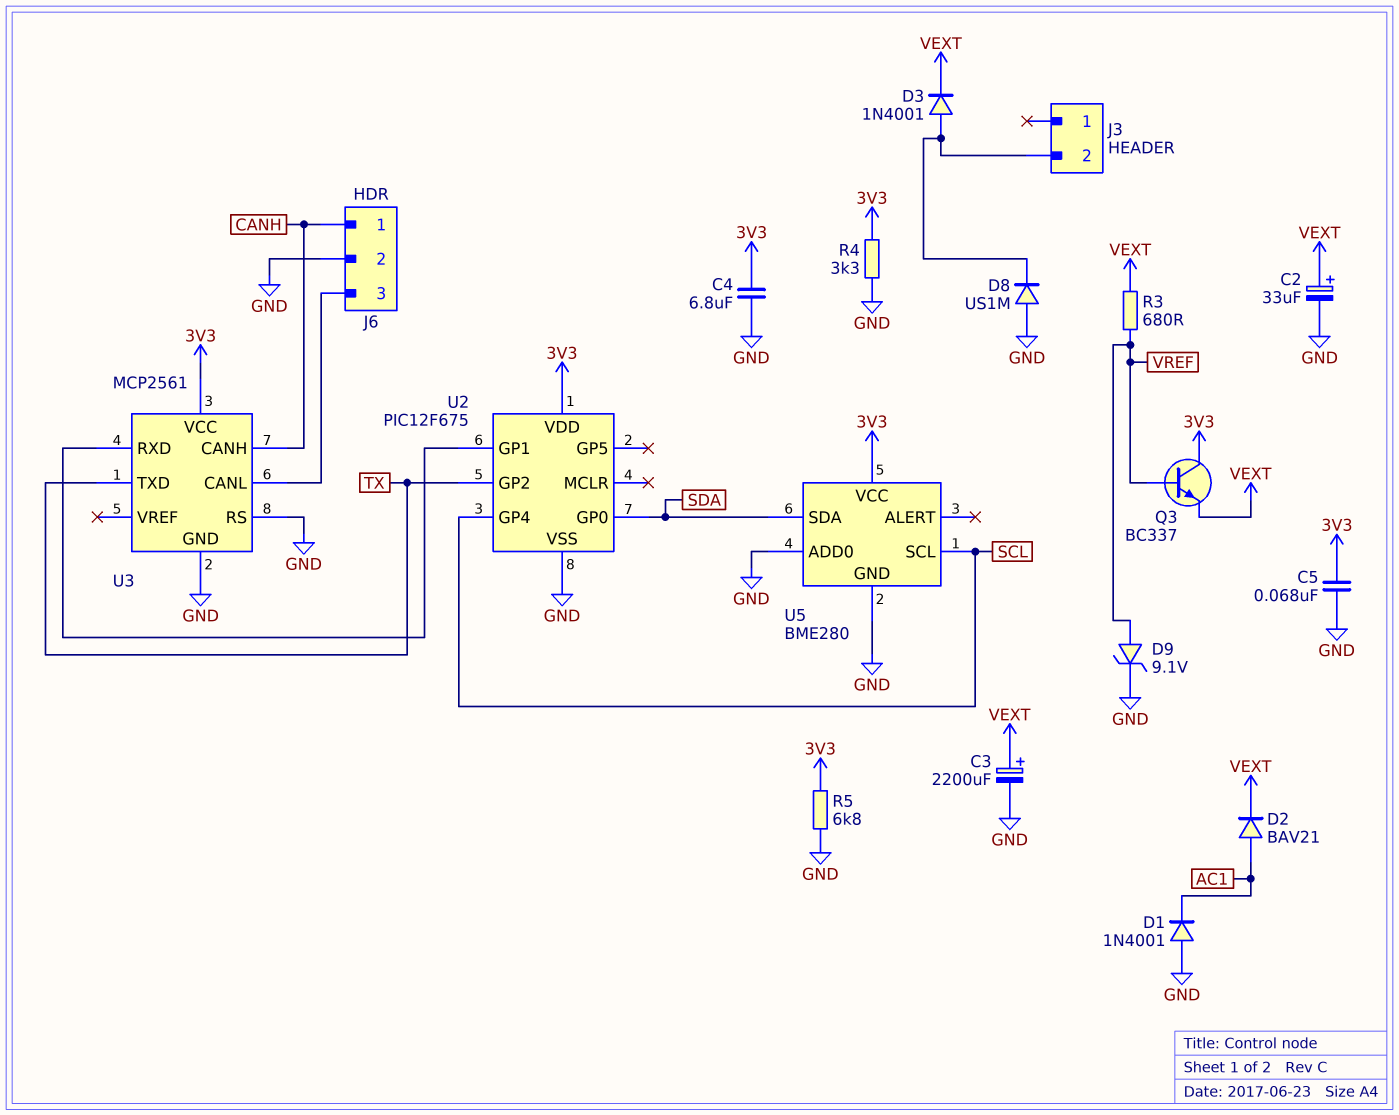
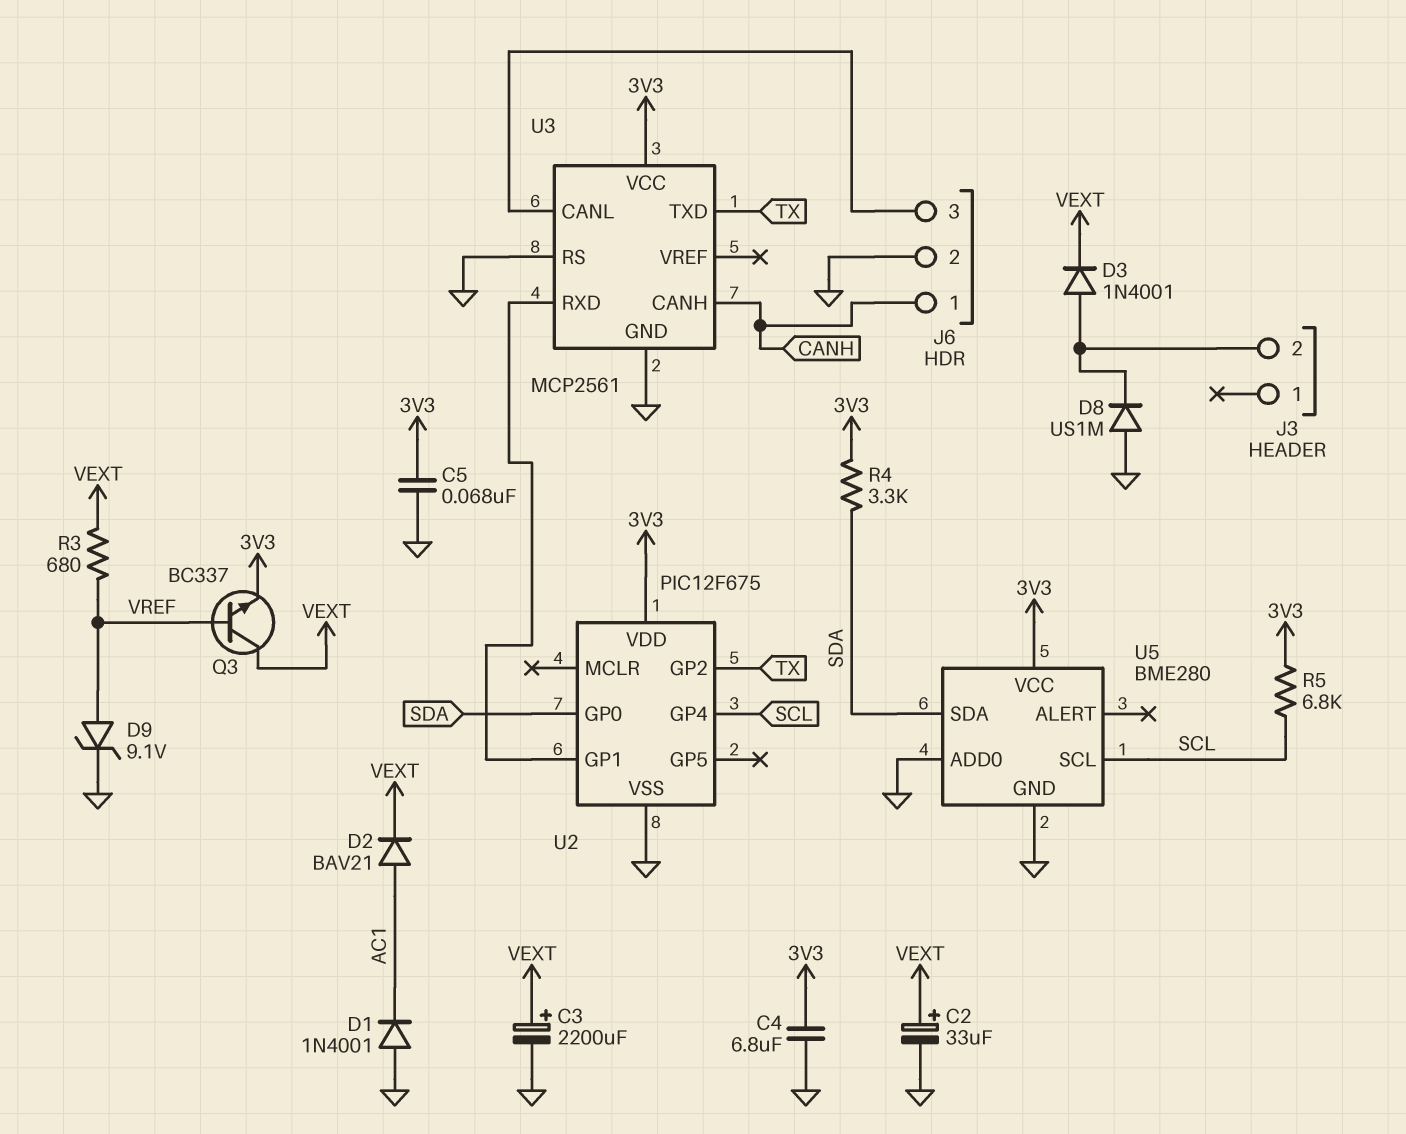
Q3: NPN BC337 (B VREF, C 3V3, E VEXT) -> NPN BC337 (B VREF, C VEXT, E 3V3)
R4: 3.3k (3V3, GND) -> 3.3k (3V3, SDA)
R5: 6.8k (3V3, GND) -> 6.8k (3V3, SCL)

